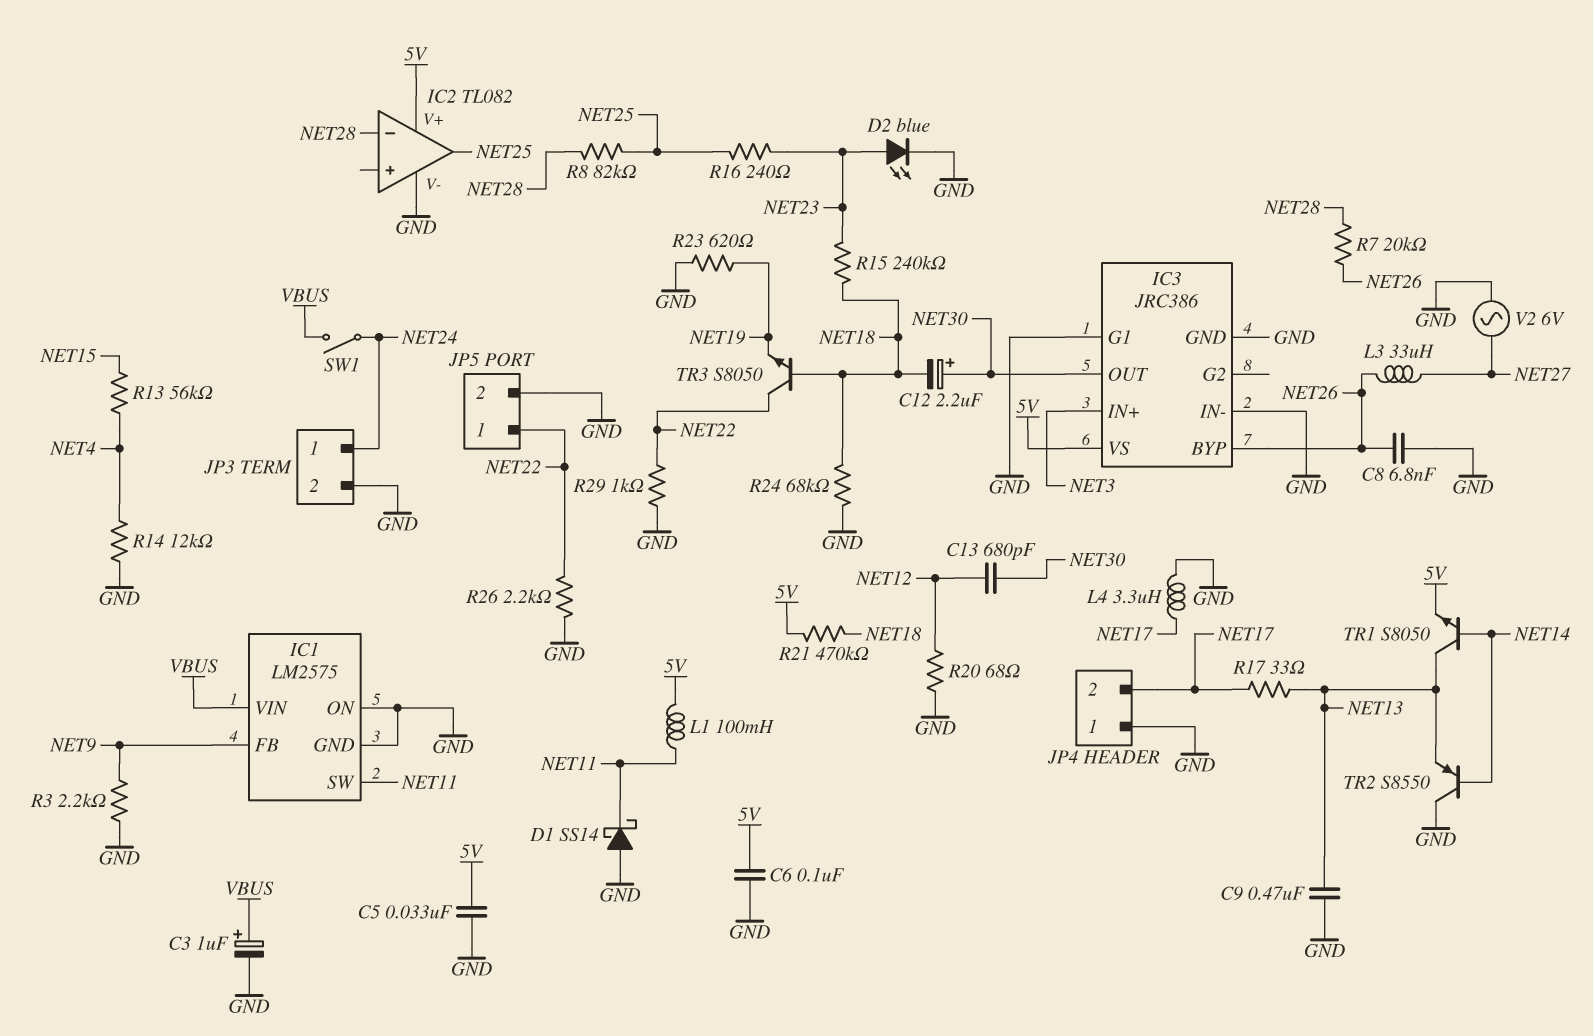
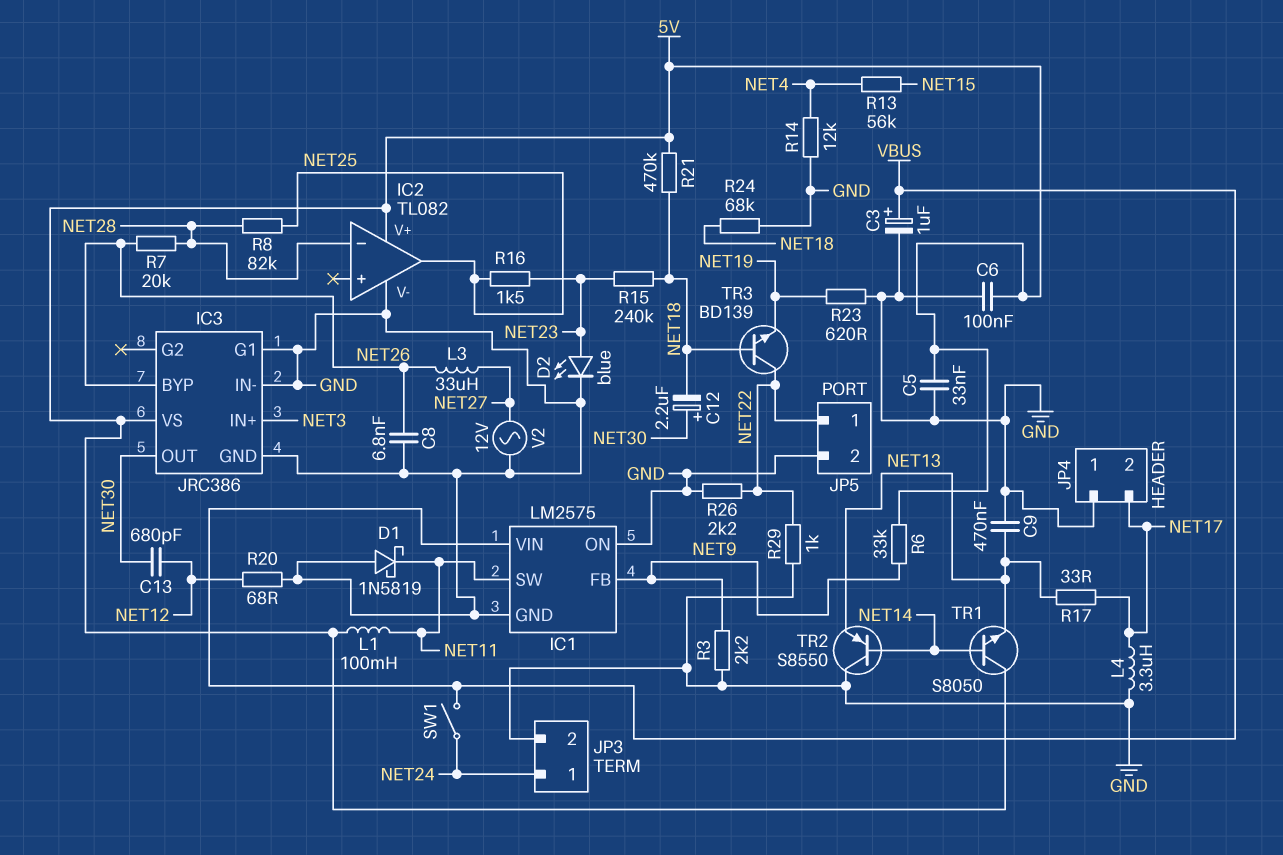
D1: schottky SS14 (A GND, K NET11) -> schottky 1N5819 (A GND, K NET11)
R6: none -> 33k (5V, NET9)
R16: 240 (NET23, NET25) -> 1.5k (NET23, NET25)
TR1: NPN S8050 (B NET14, C NET13, E 5V) -> NPN S8050 (B NET14, C 5V, E NET13)
TR3: NPN S8050 (B NET18, C NET22, E NET19) -> NPN BD139 (B NET18, C NET22, E NET19)
V2: AC 6V (GND, NET27) -> AC 12V (GND, NET27)

